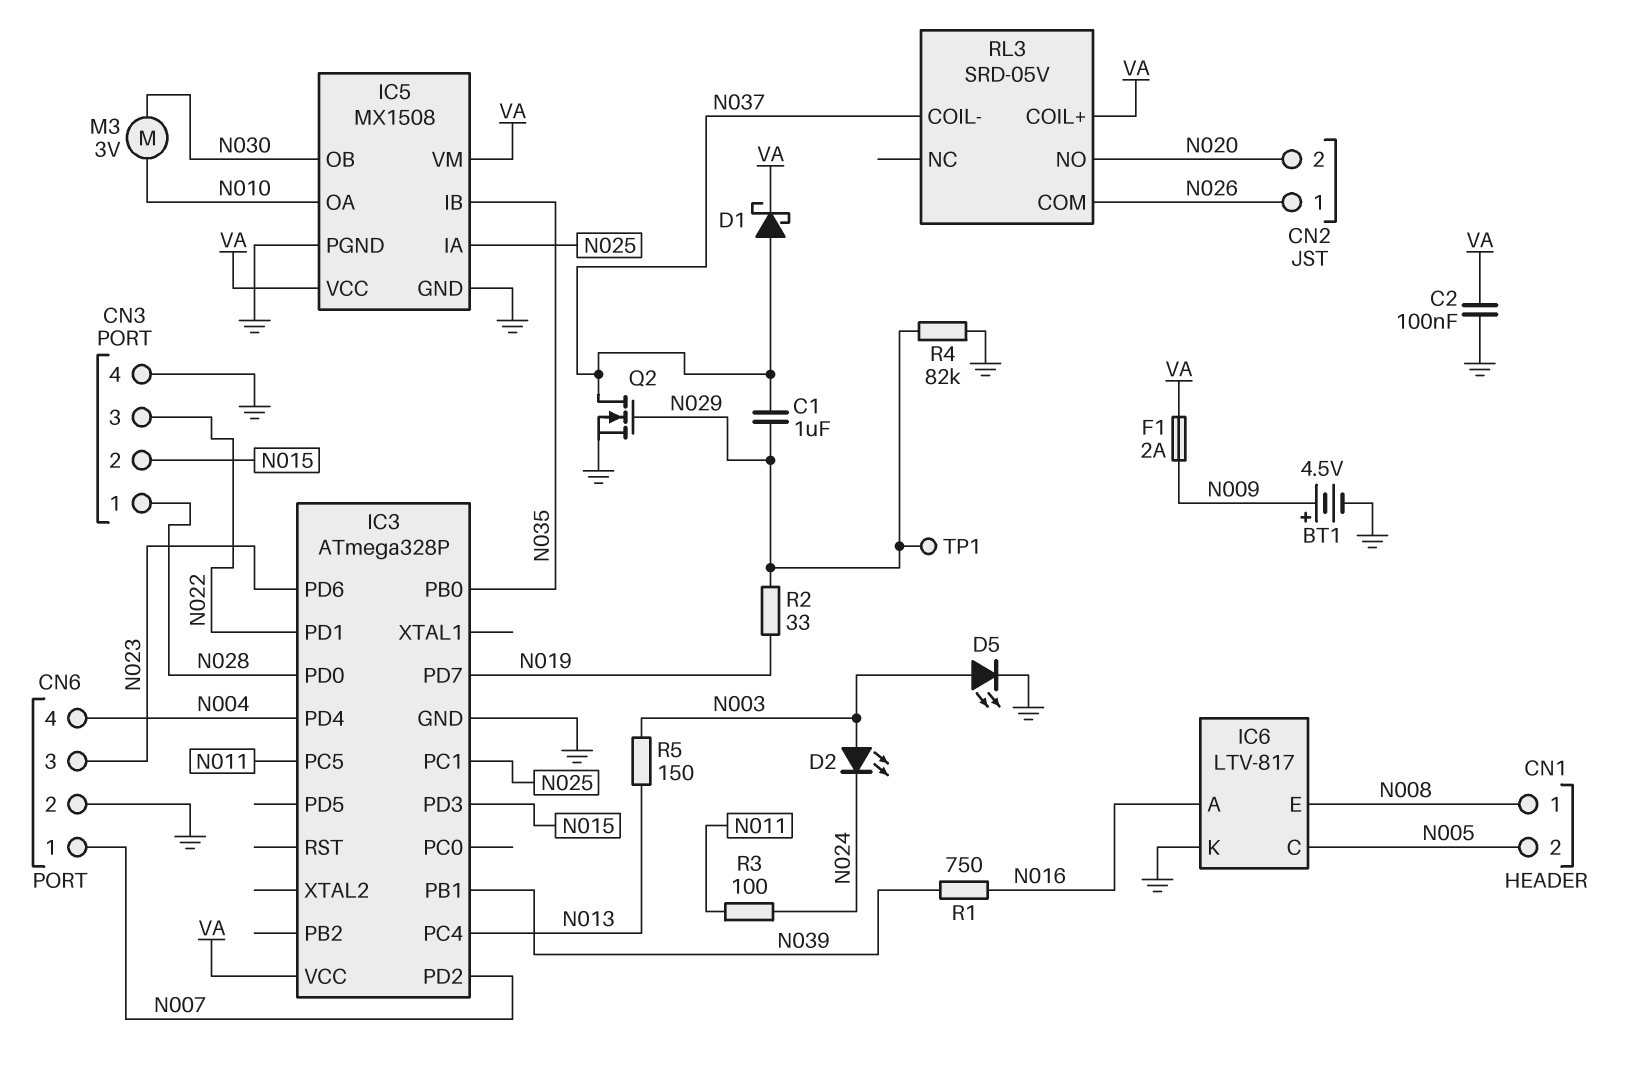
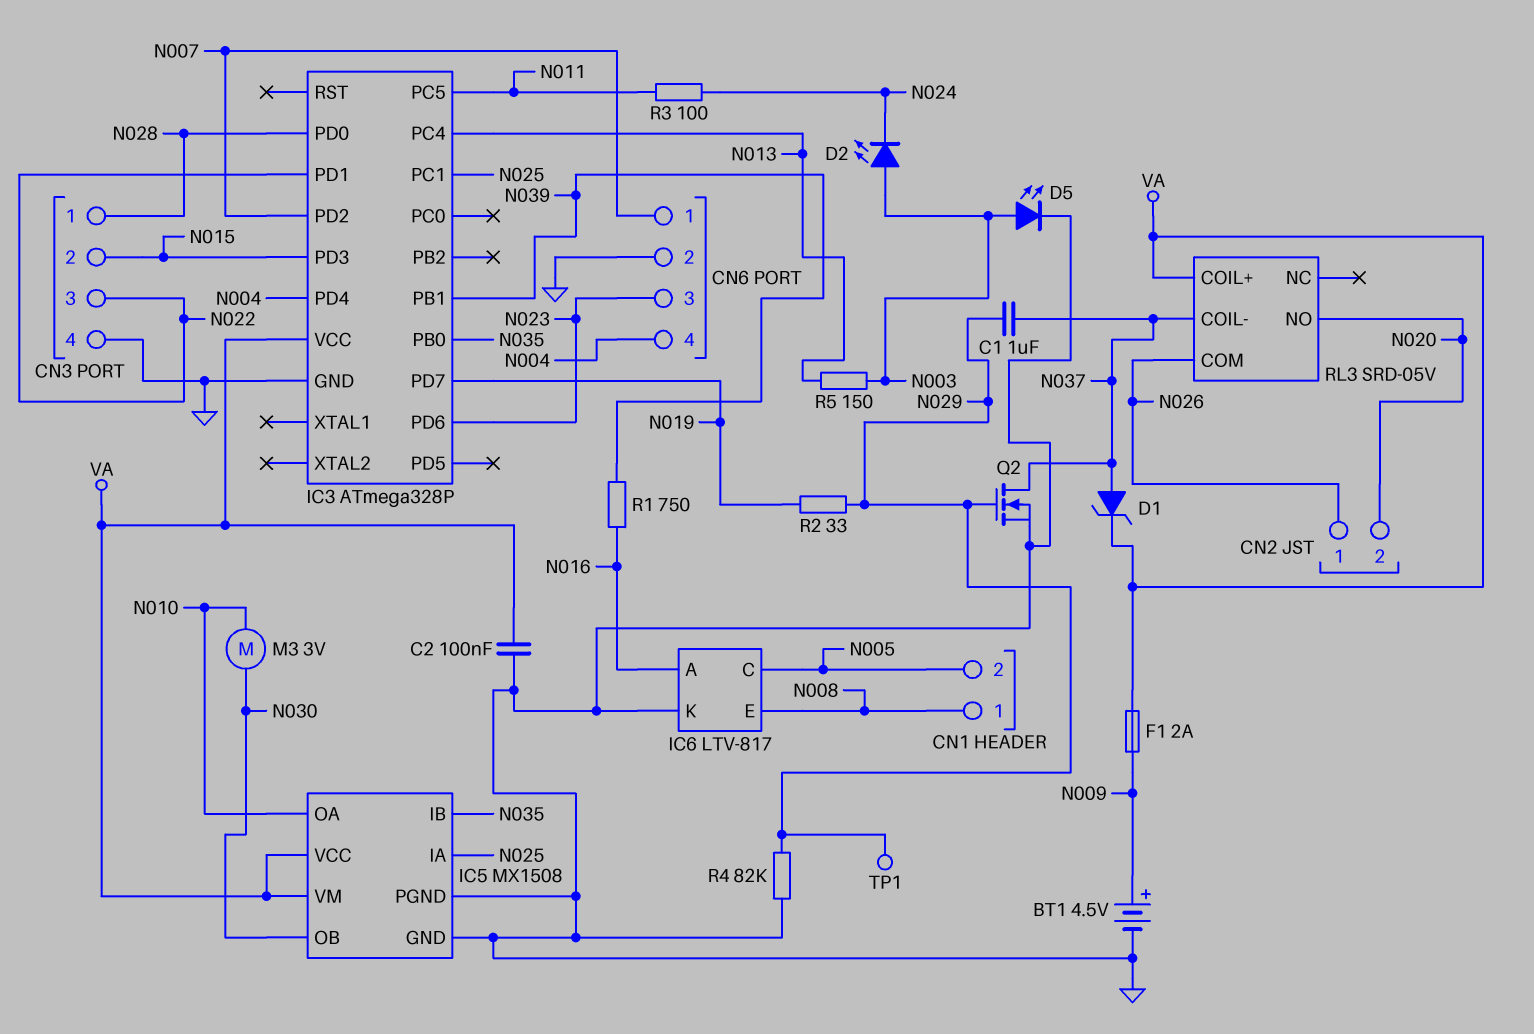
D1: schottky (A N037, K VA) -> zener (A N037, K VA)

